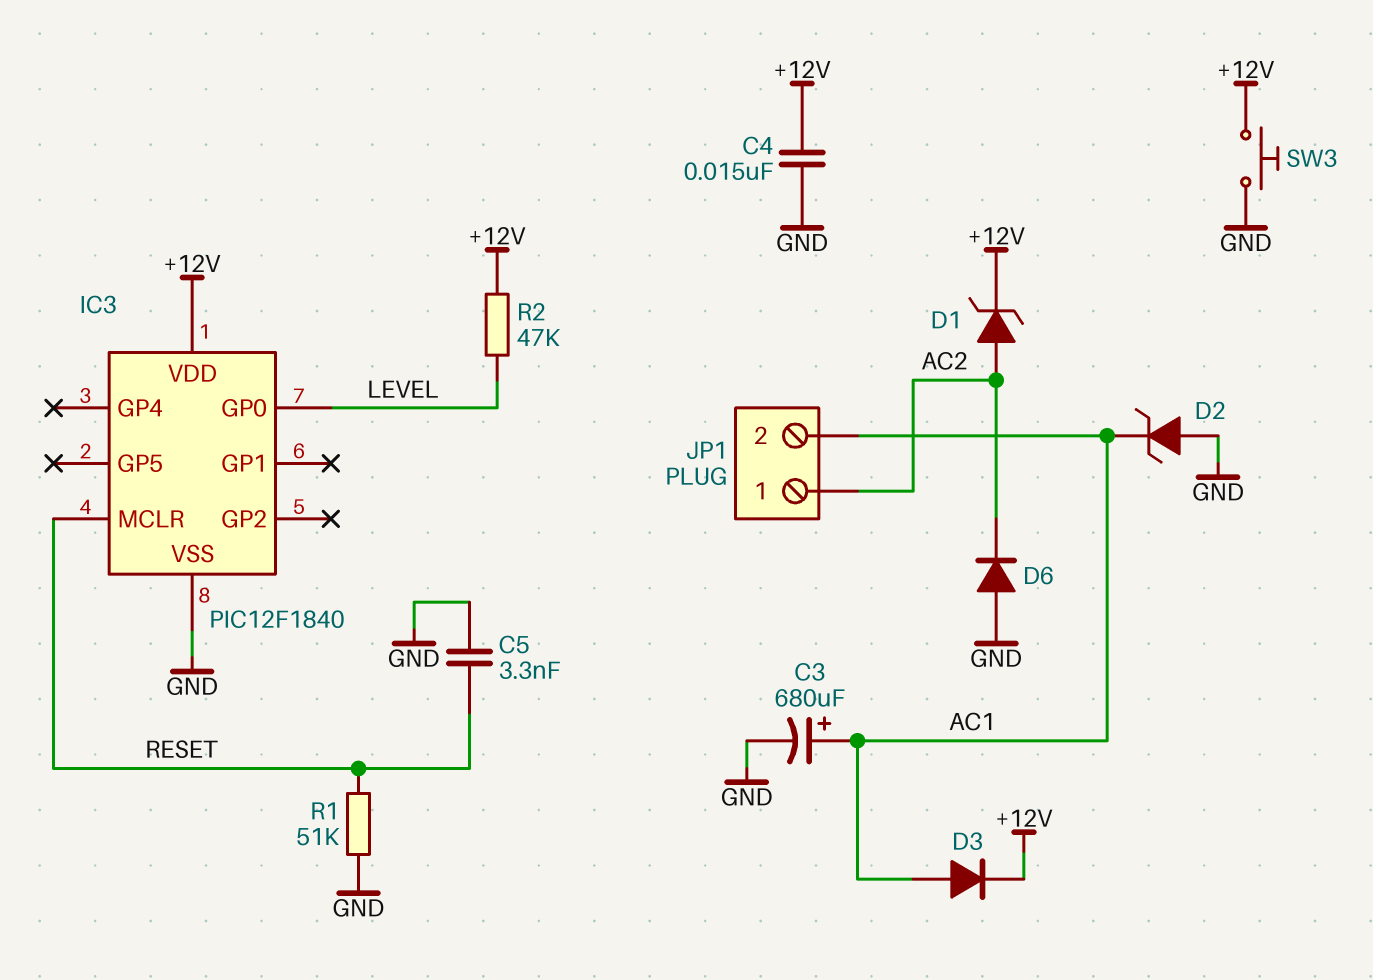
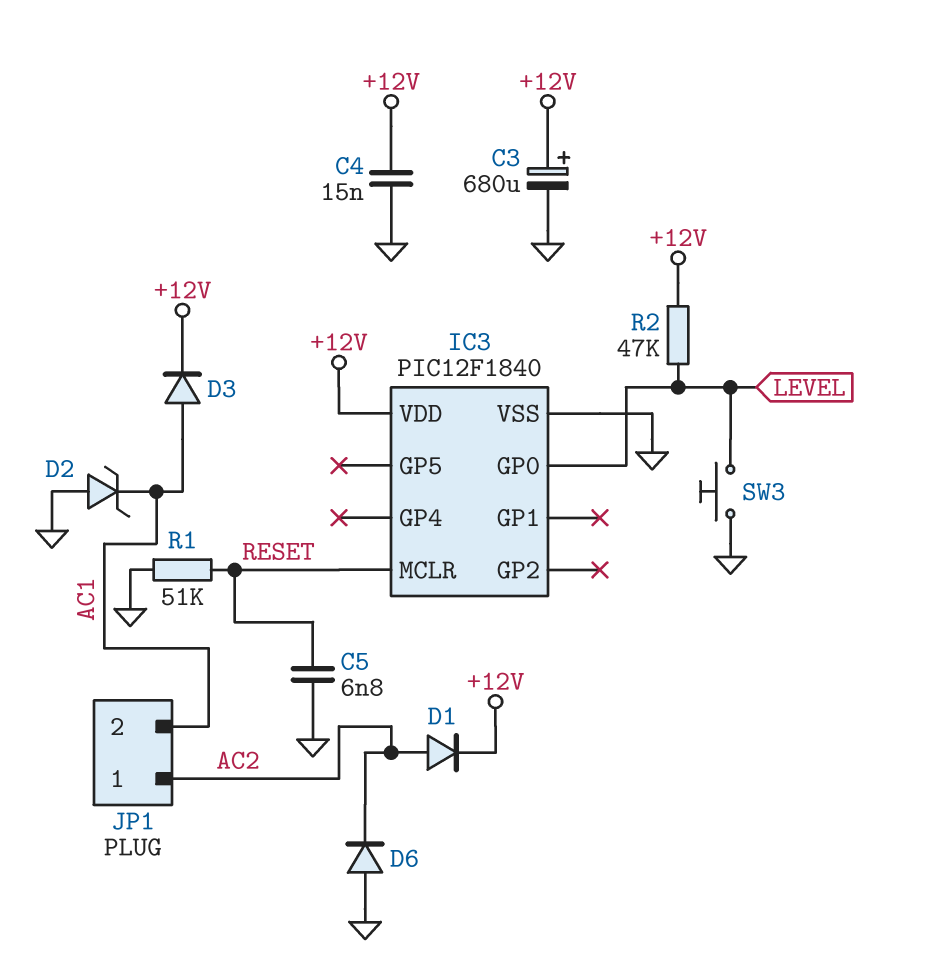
C3: 680uF (plus AC1, minus GND) -> 680uF (plus +12V, minus GND)
C5: 3.3nF (GND, RESET) -> 6.8nF (GND, RESET)
D1: zener (A AC2, K +12V) -> diode (A AC2, K +12V)
SW3: button (+12V, GND) -> button (GND, LEVEL)

